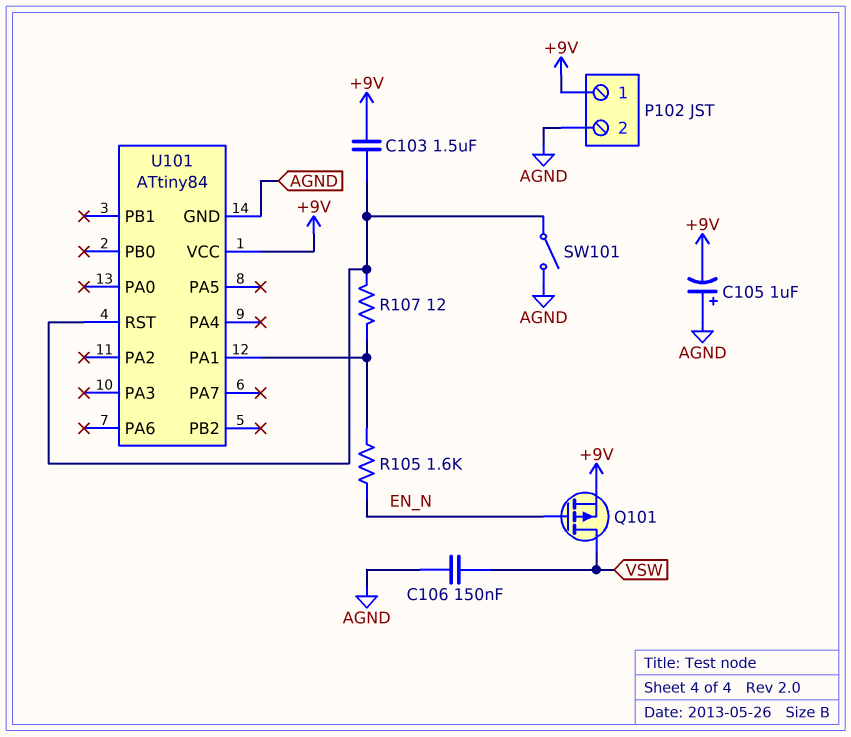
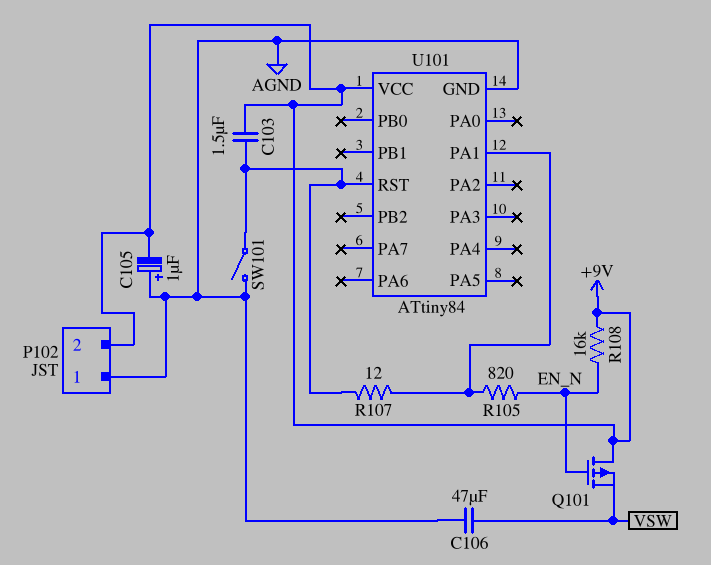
C106: 150nF (AGND, VSW) -> 47uF (AGND, VSW)
P102 pin 1: +9V -> AGND
P102 pin 2: AGND -> +9V
Q101: PMOS (G EN_N, D VSW, S +9V) -> PMOS (G EN_N, D +9V, S VSW)
R105: 1.6k (EN_N, U101/PA1) -> 820 (EN_N, U101/PA1)
R108: none -> 16k (+9V, EN_N)

